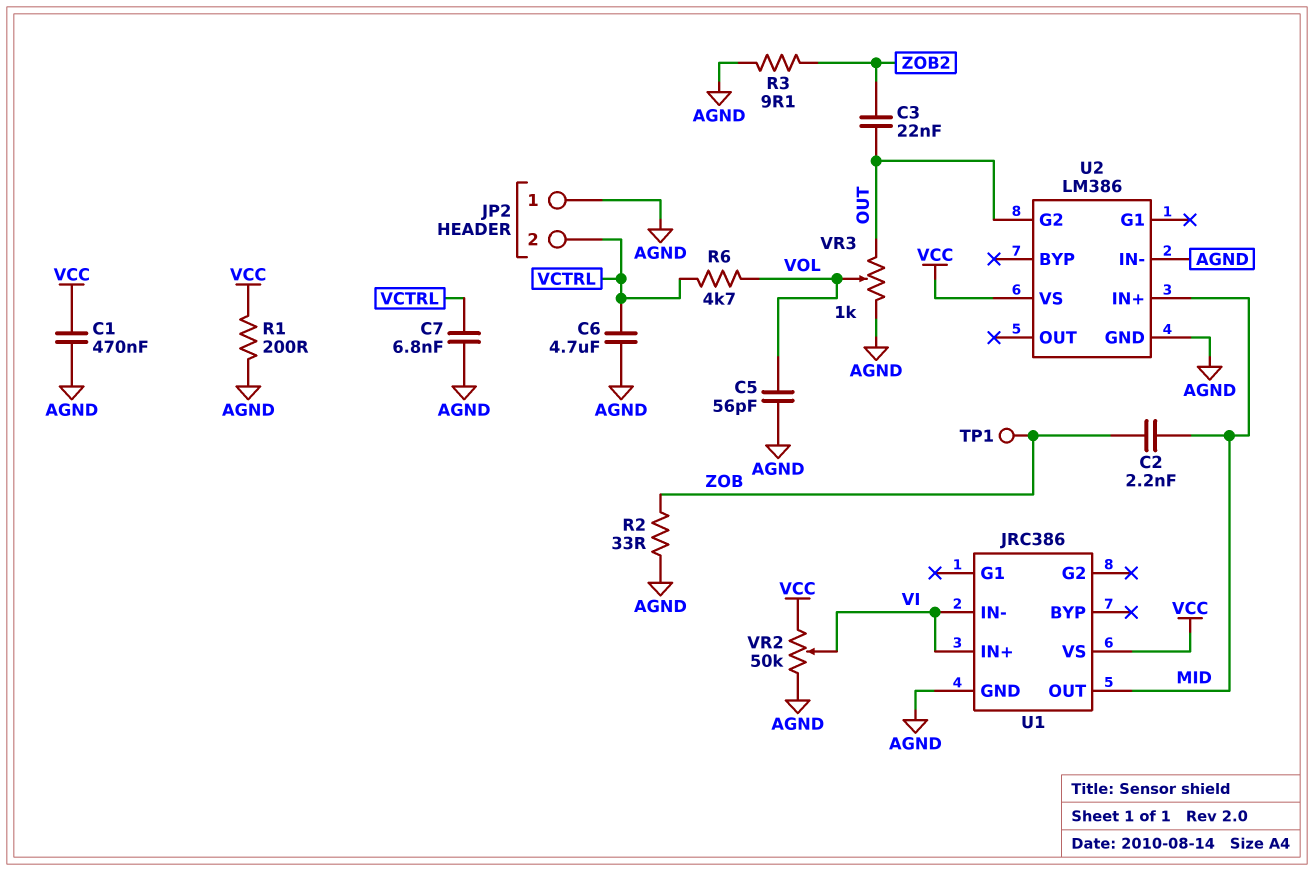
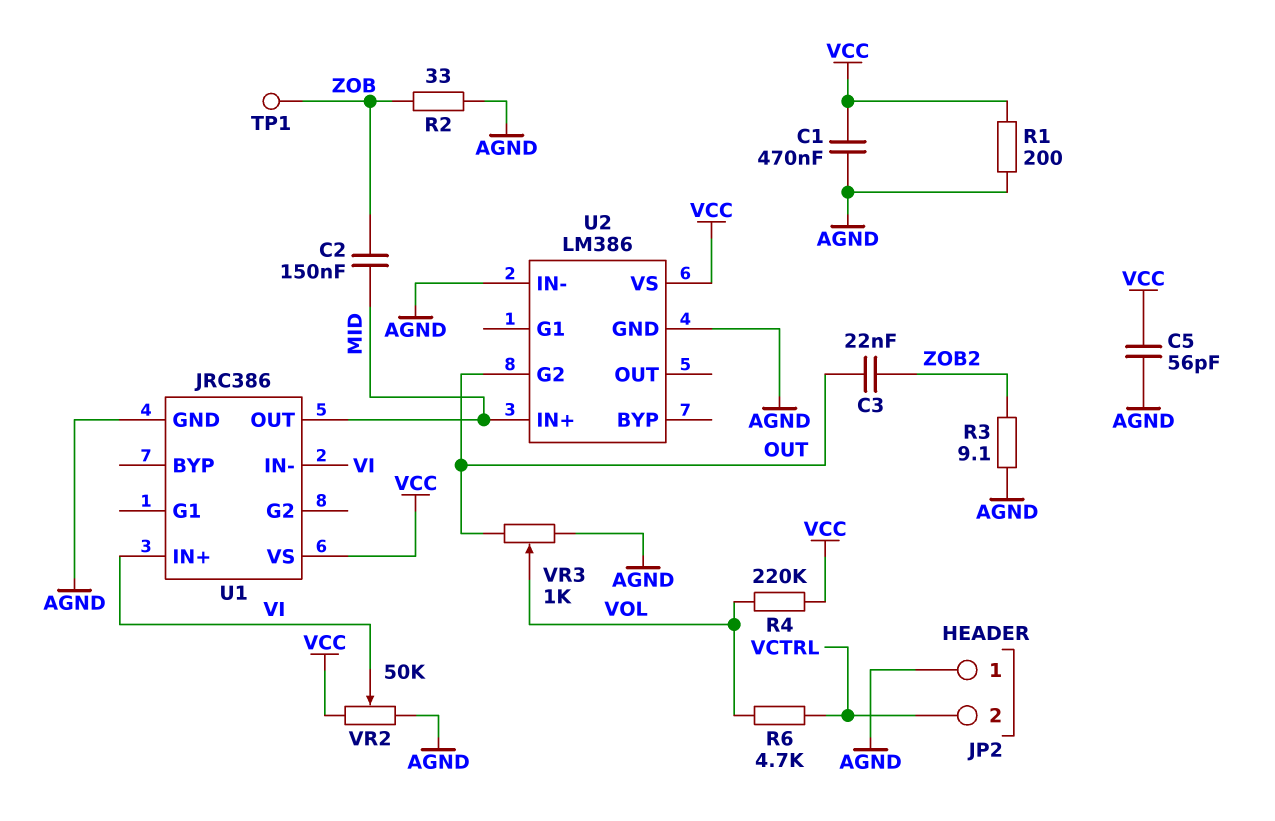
C2: 2.2nF (MID, ZOB) -> 150nF (MID, ZOB)
C5: 56pF (AGND, VOL) -> 56pF (AGND, VCC)
C6: 4.7uF (AGND, VCTRL) -> none
C7: 6.8nF (AGND, VCTRL) -> none
R4: none -> 220k (VCC, VOL)

